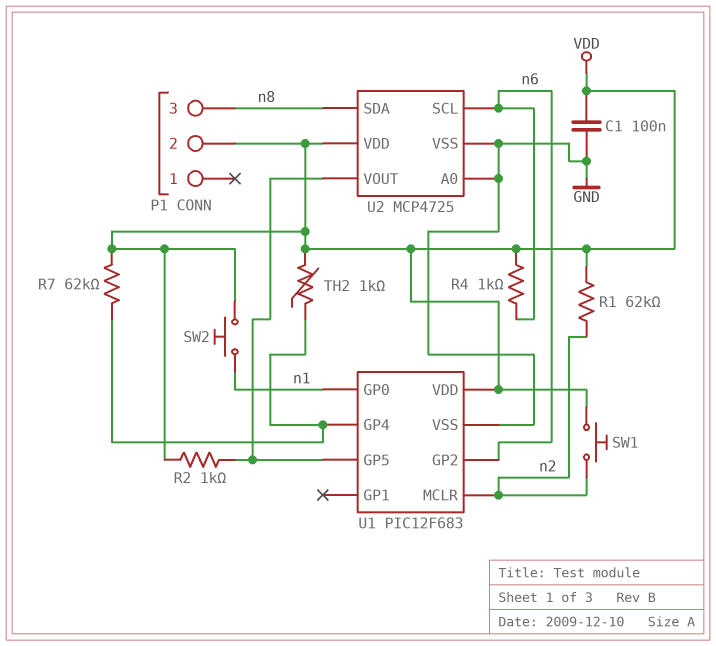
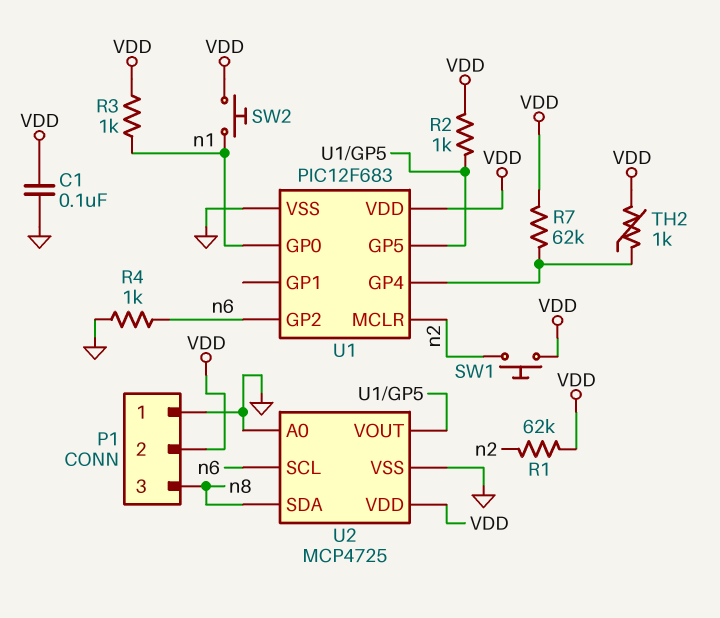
P1 pin 1: none -> GND
R3: none -> 1k (VDD, n1)
R4: 1k (VDD, n6) -> 1k (GND, n6)

